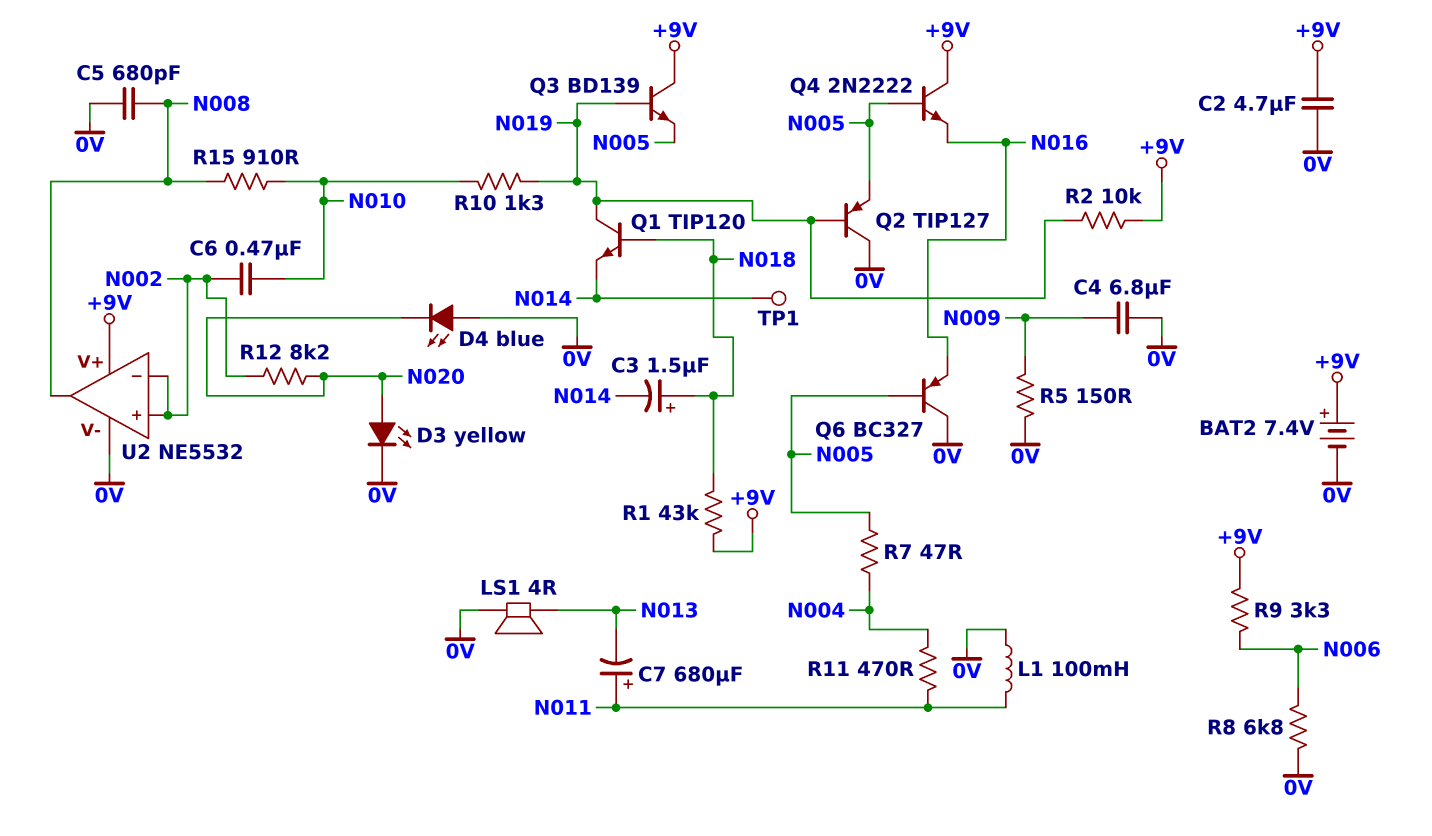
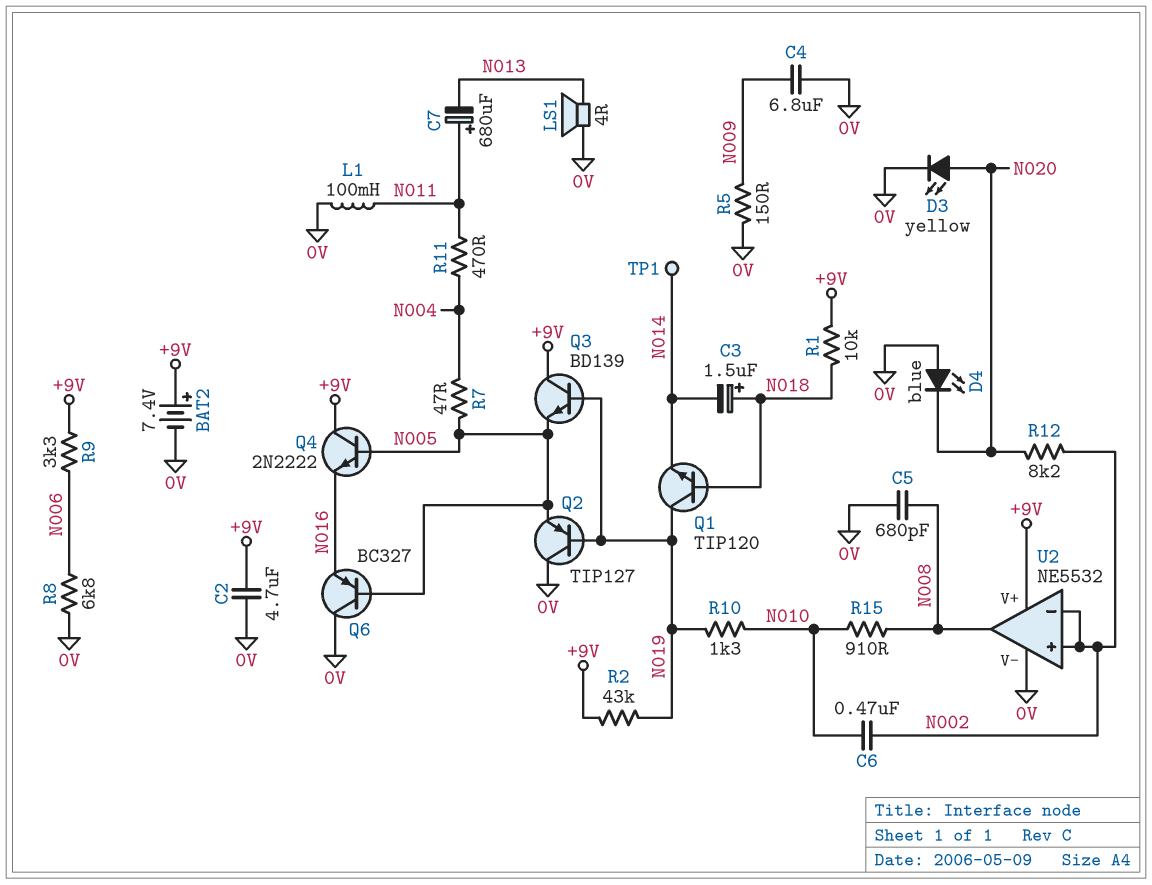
R1: 43k (+9V, N018) -> 10k (+9V, N018)
R2: 10k (+9V, N019) -> 43k (+9V, N019)

